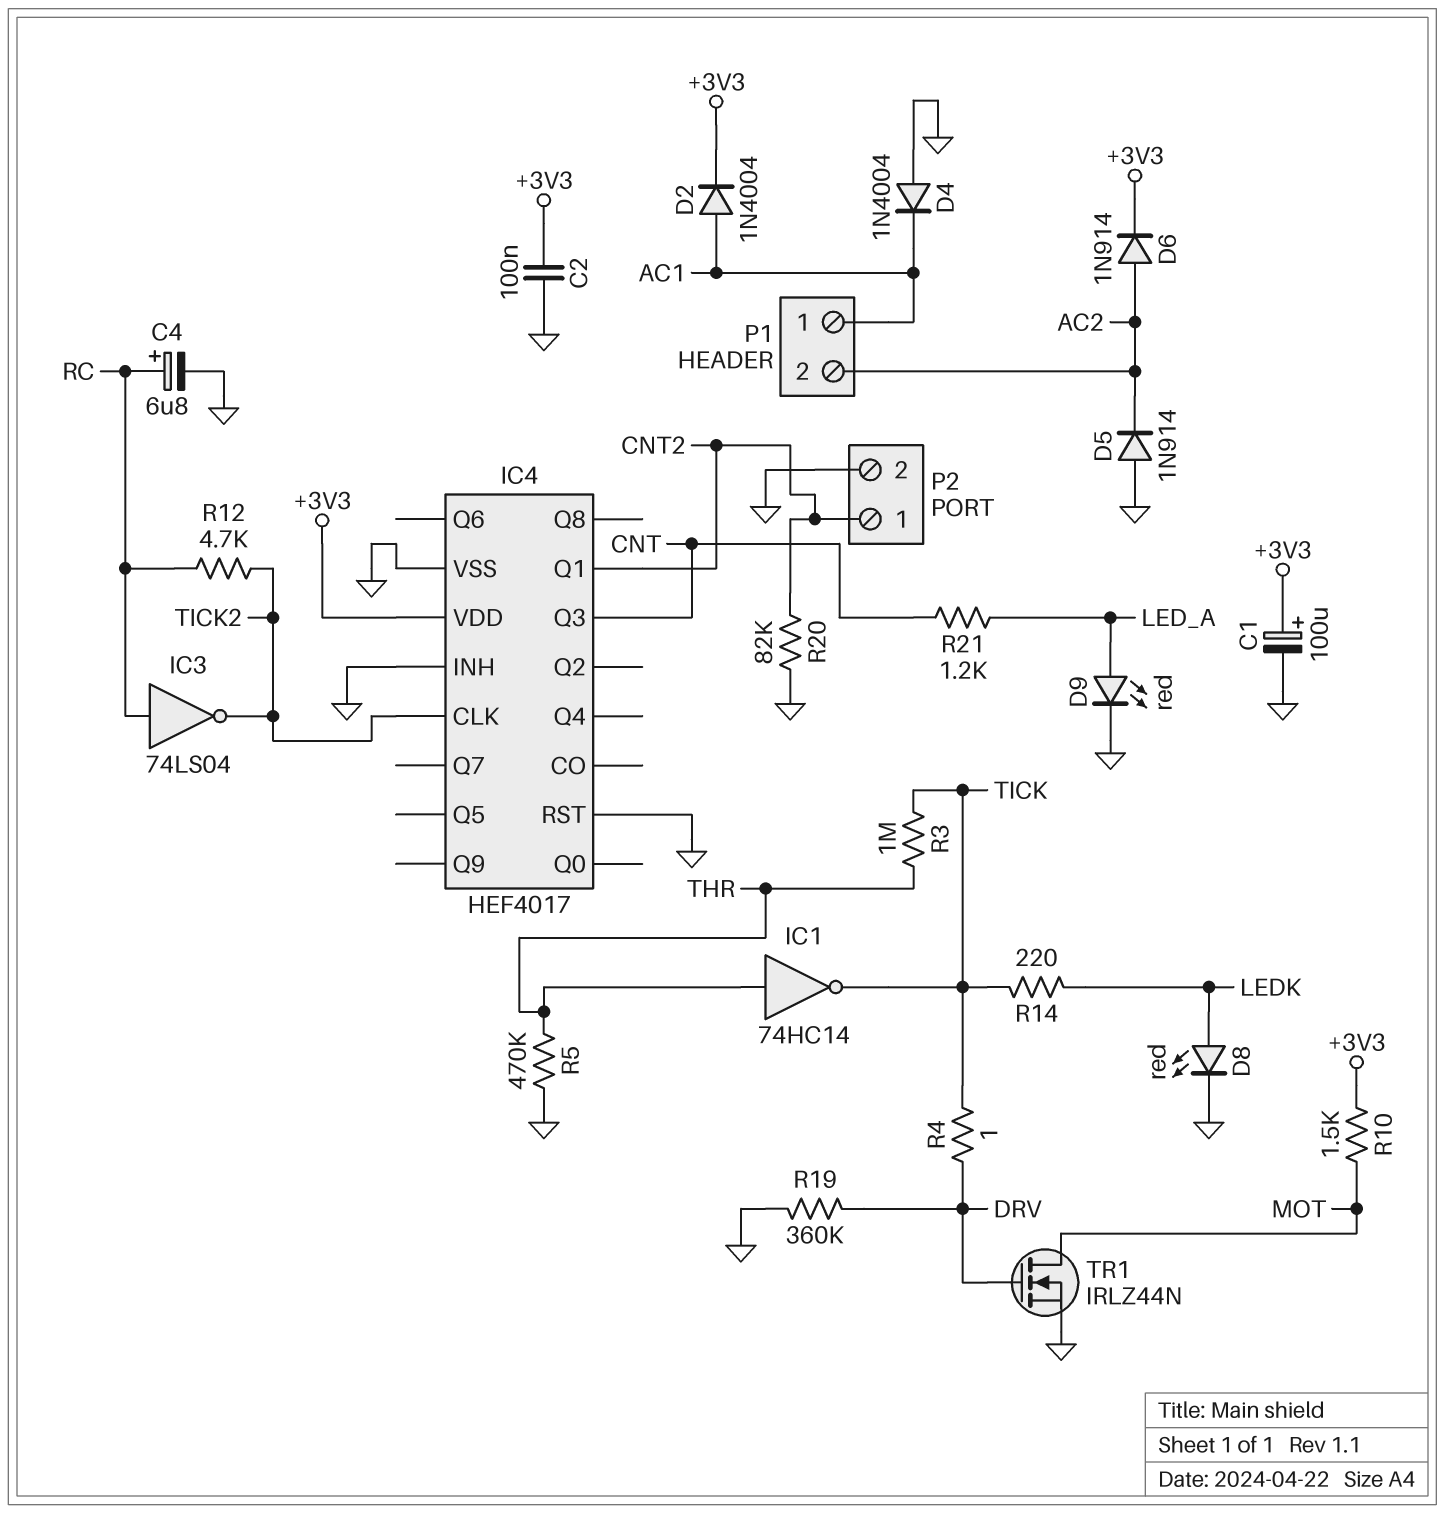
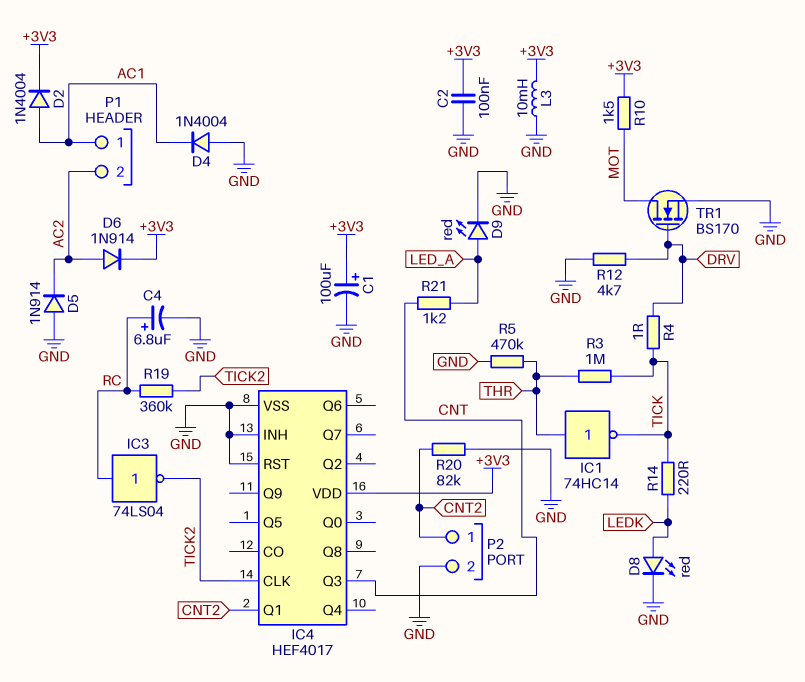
L3: none -> 10mH (+3V3, GND)
R12: 4.7k (RC, TICK2) -> 4.7k (DRV, GND)
R19: 360k (DRV, GND) -> 360k (RC, TICK2)
TR1: NMOS IRLZ44N (G DRV, D MOT, S GND) -> NMOS BS170 (G DRV, D MOT, S GND)

